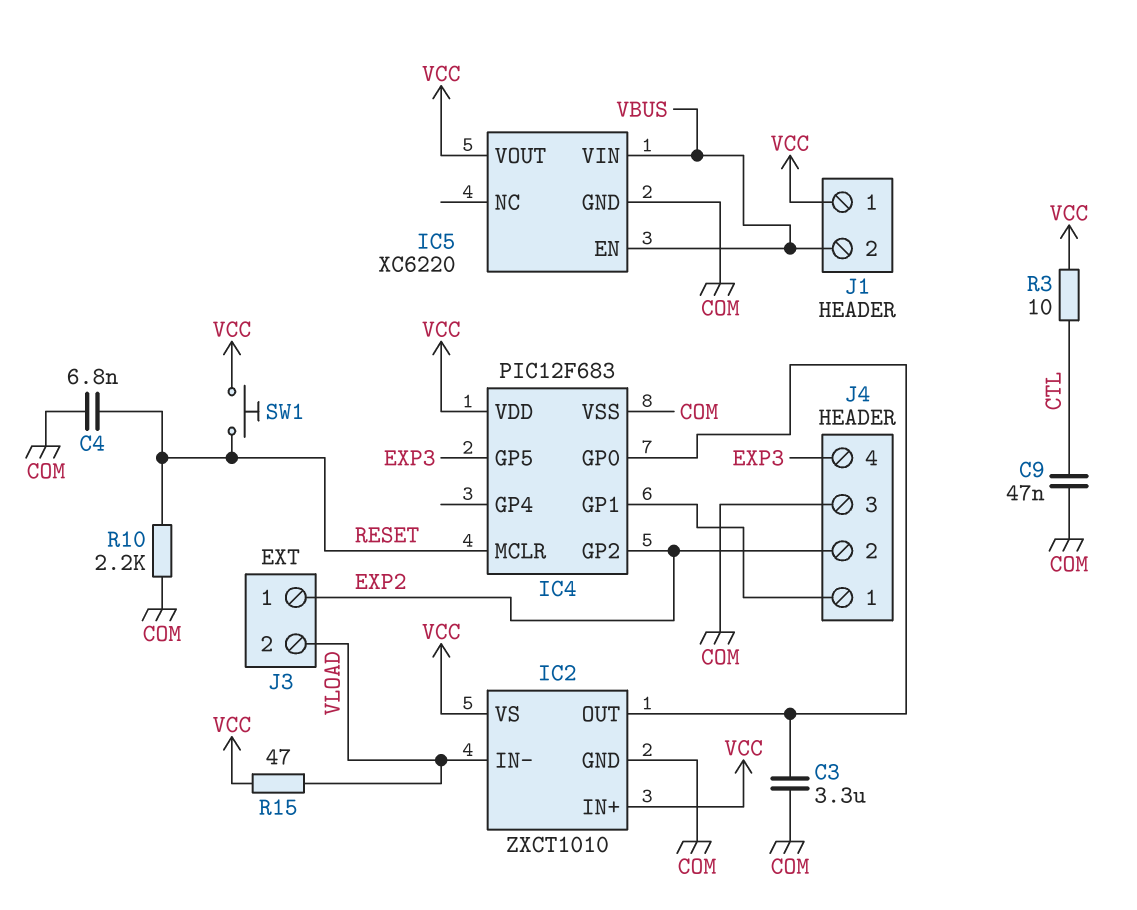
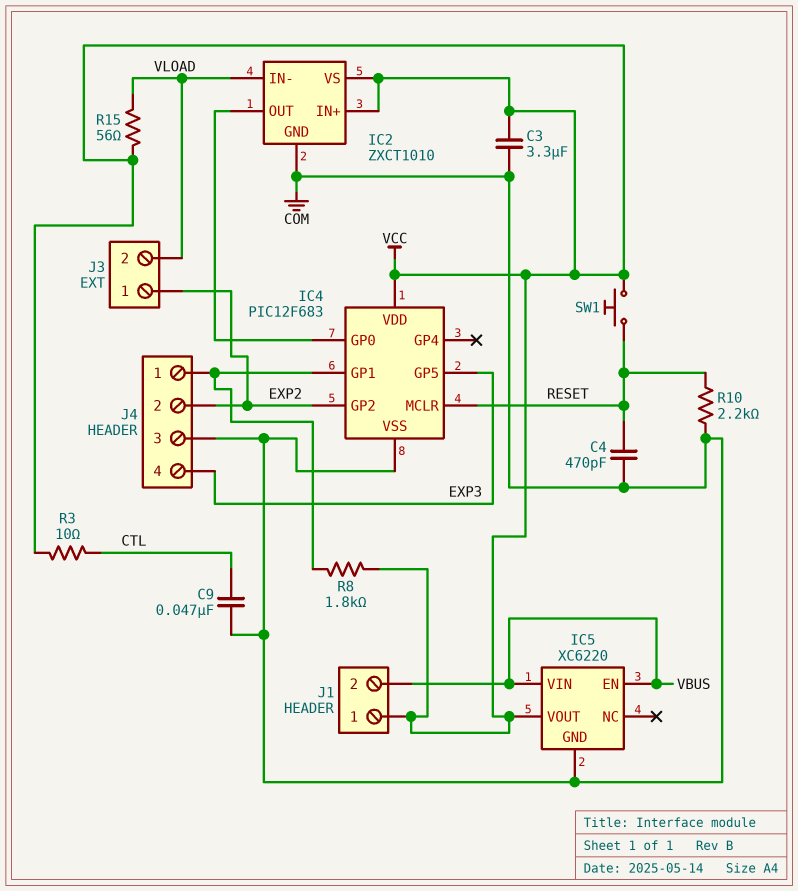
C3: 3.3uF (COM, IC2/OUT) -> 3.3uF (COM, VCC)
C4: 6.8nF (COM, RESET) -> 470pF (COM, RESET)
R8: none -> 1.8k (IC4/GP1, VCC)
R15: 47 (VCC, VLOAD) -> 56 (VCC, VLOAD)

